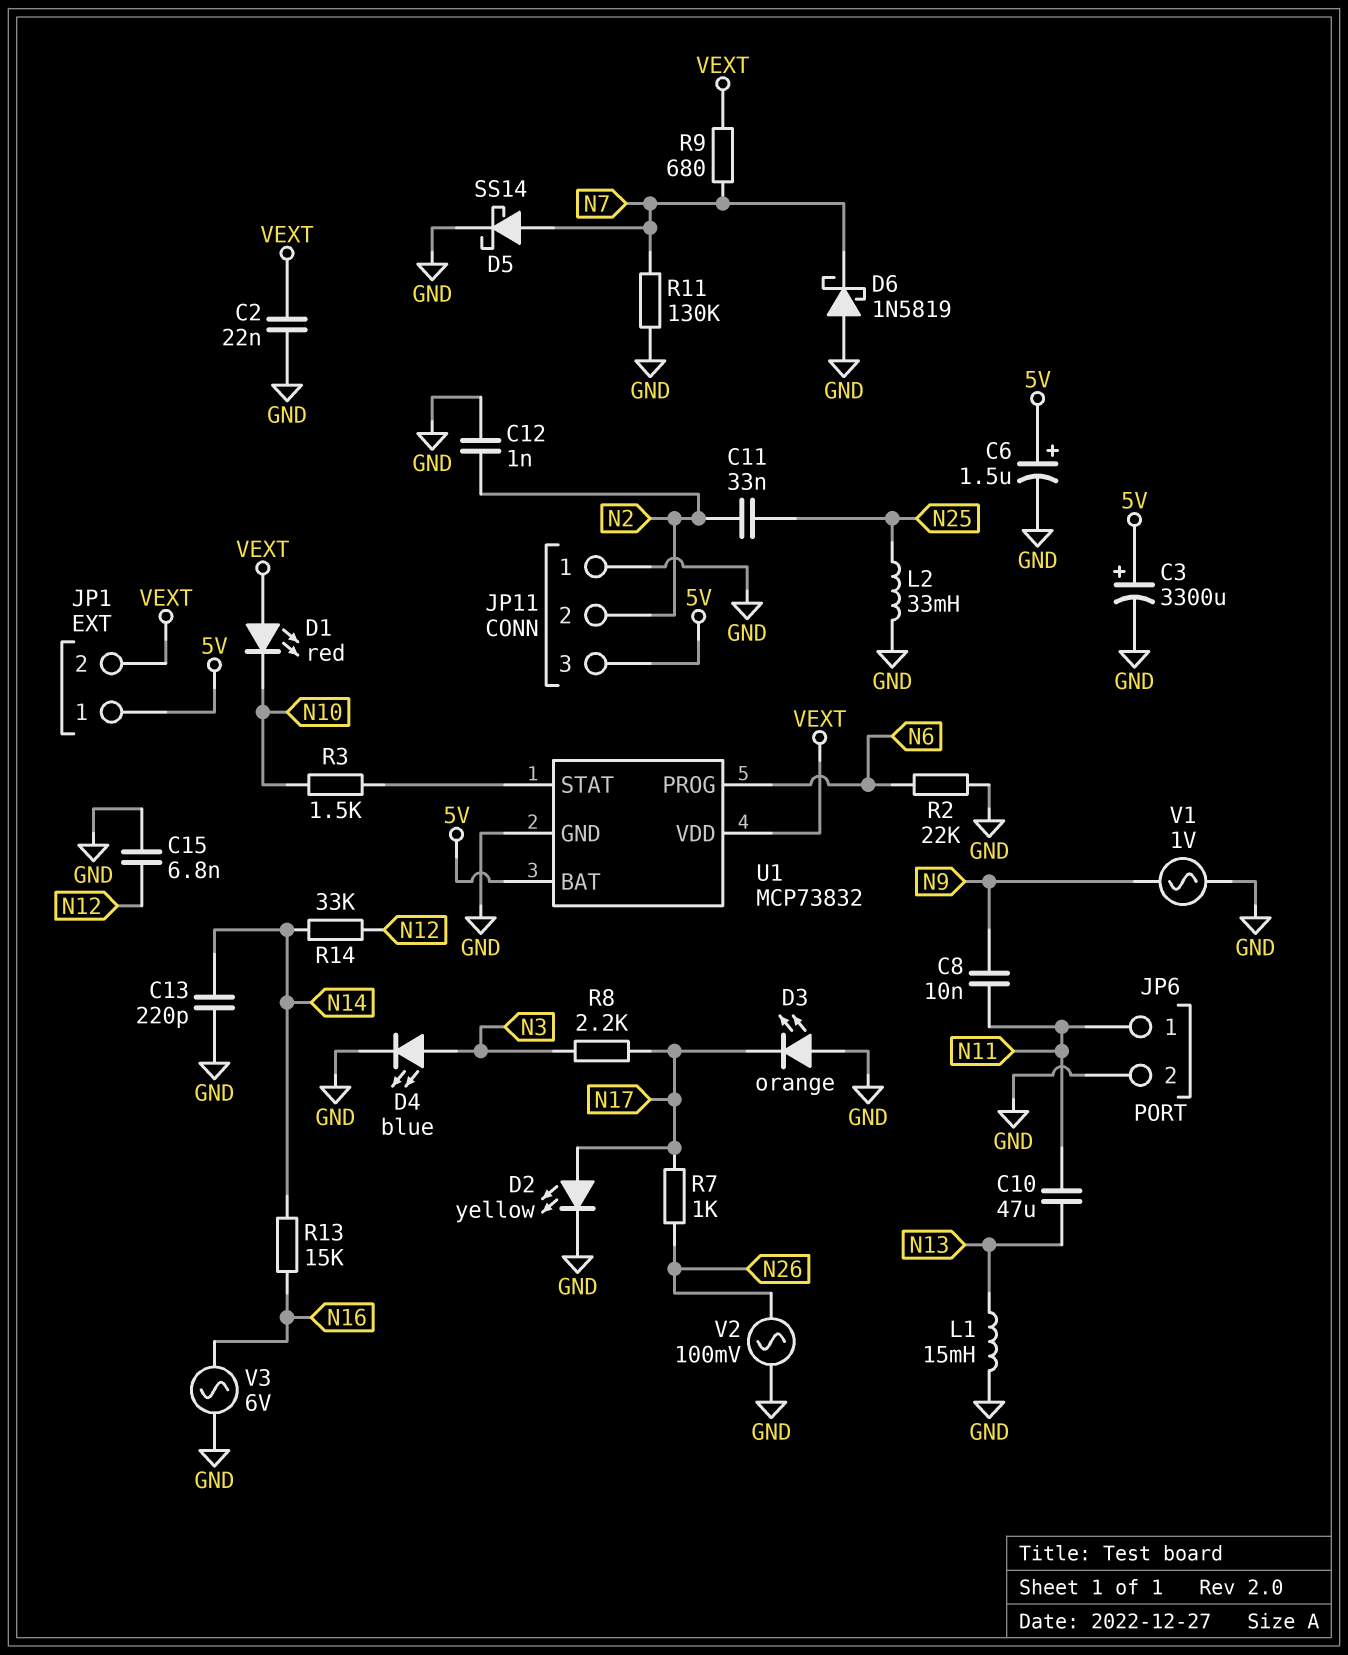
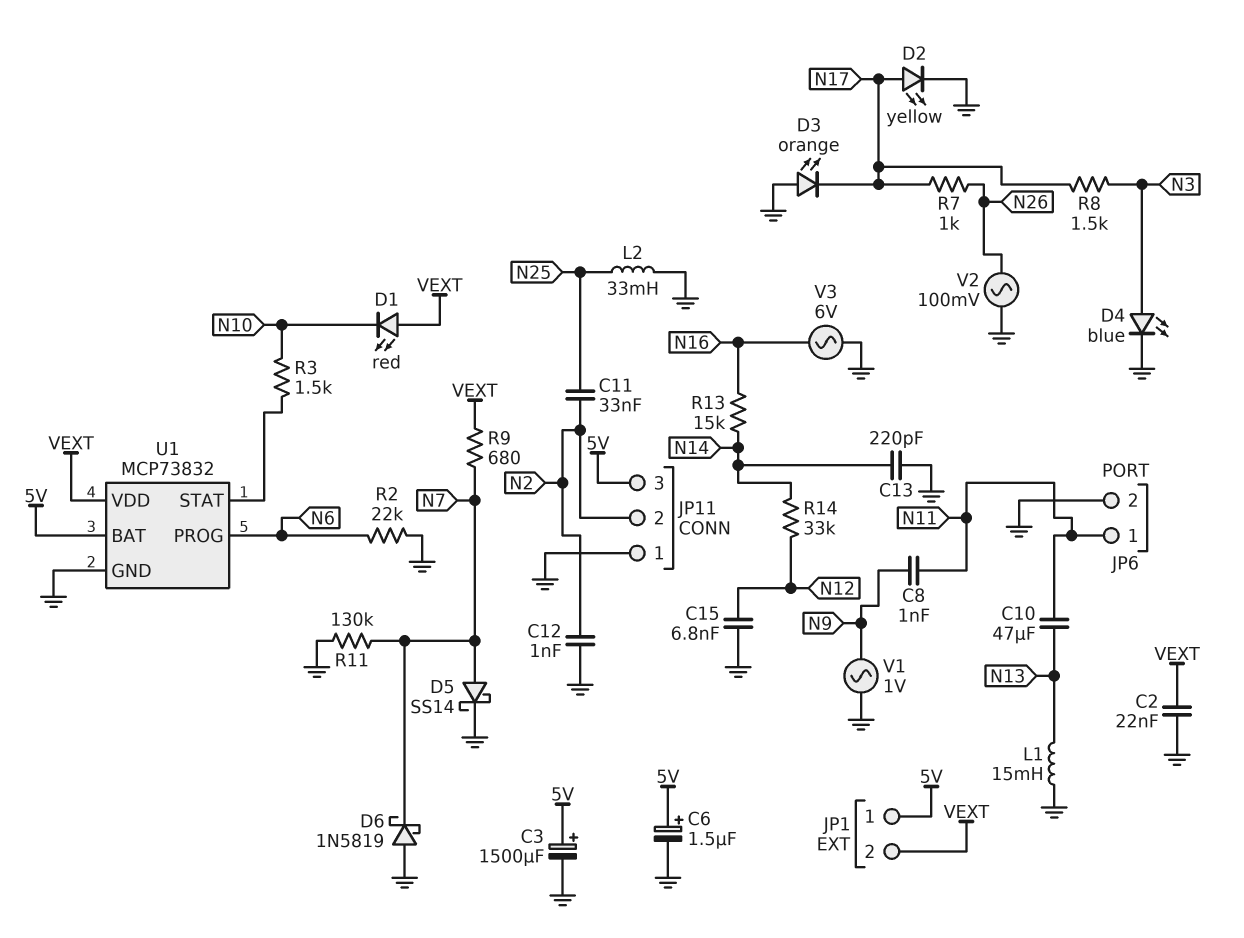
C3: 3300uF (plus 5V, minus GND) -> 1500uF (plus 5V, minus GND)
C8: 10nF (N9, N11) -> 1nF (N9, N11)
R8: 2.2k (N3, N17) -> 1.5k (N3, N17)

